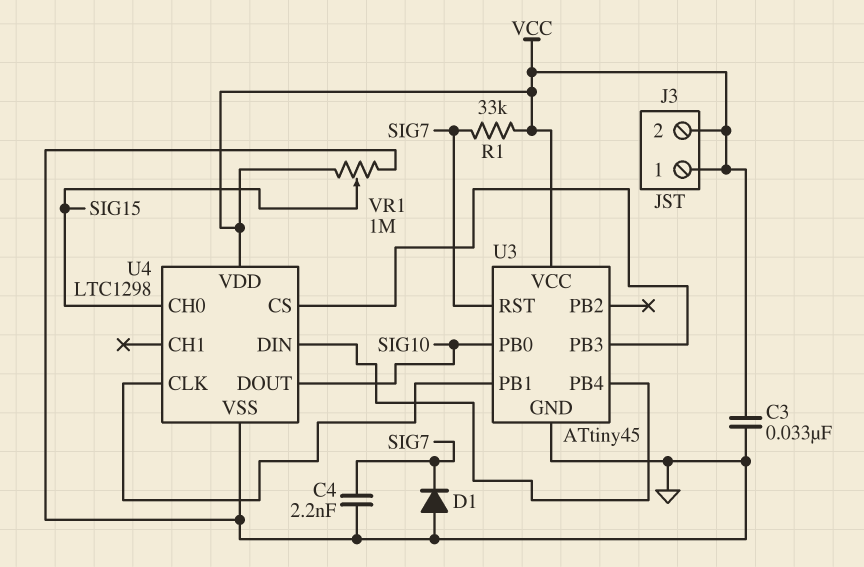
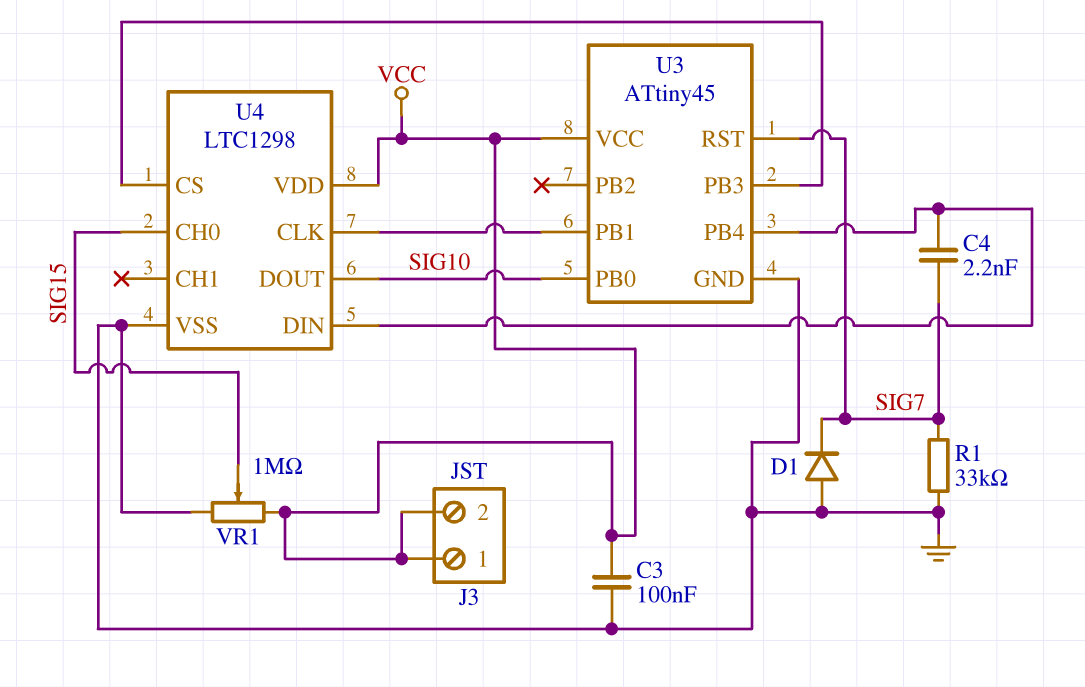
C3: 33nF (GND, VCC) -> 100nF (GND, VCC)
C4: 2.2nF (GND, SIG7) -> 2.2nF (SIG7, U3/PB4)
R1: 33k (SIG7, VCC) -> 33k (GND, SIG7)

